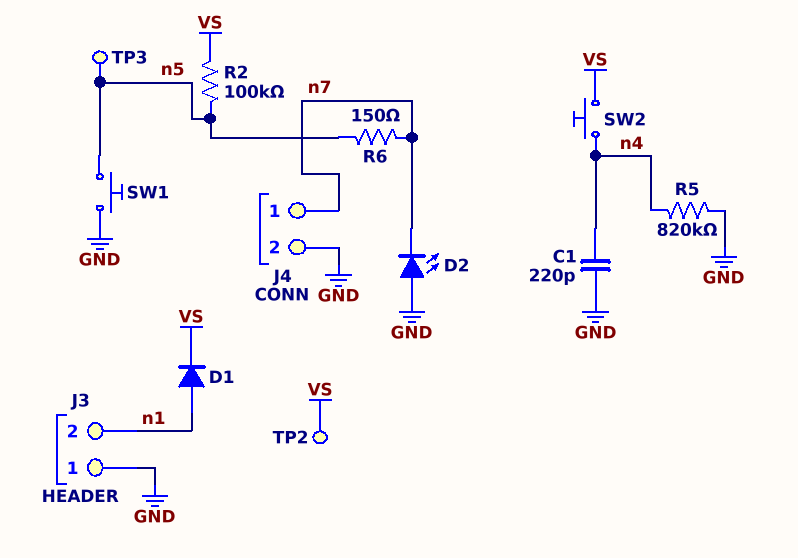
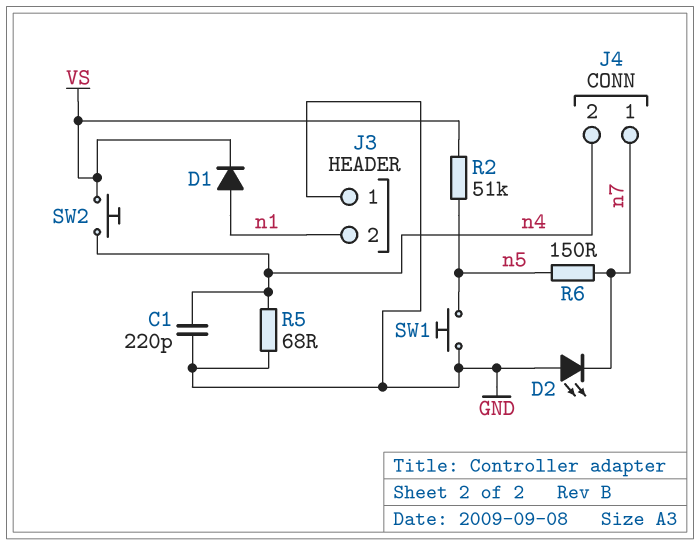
J4 pin 2: GND -> n4
R2: 100k (VS, n5) -> 51k (VS, n5)
R5: 820k (GND, n4) -> 68 (GND, n4)
TP2: test point (VS) -> none
TP3: test point (n5) -> none

